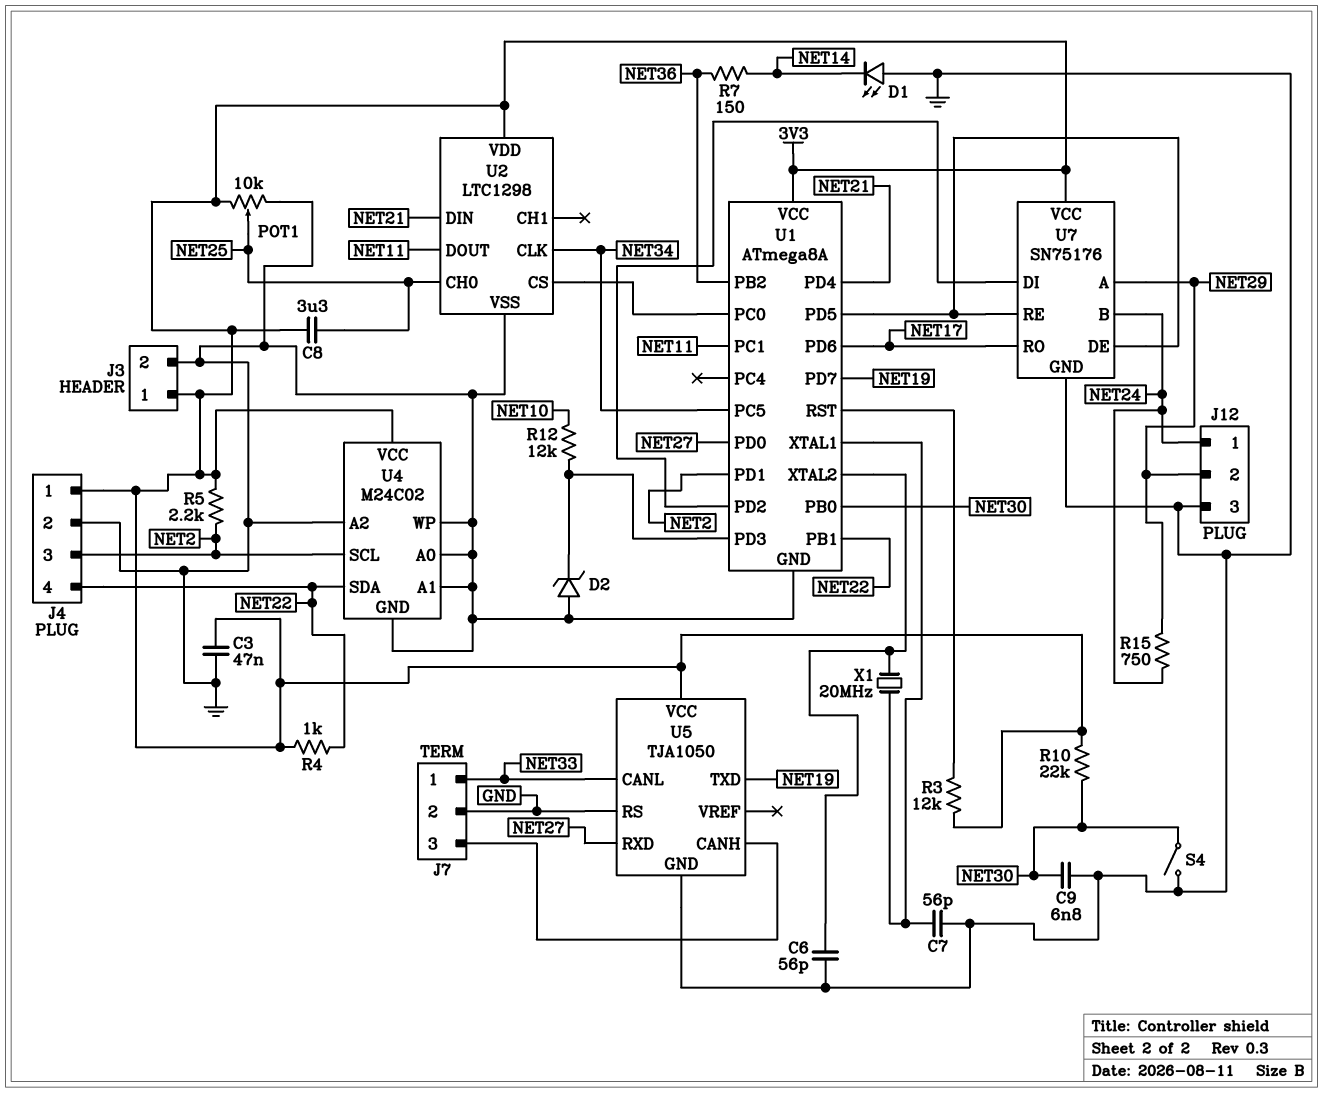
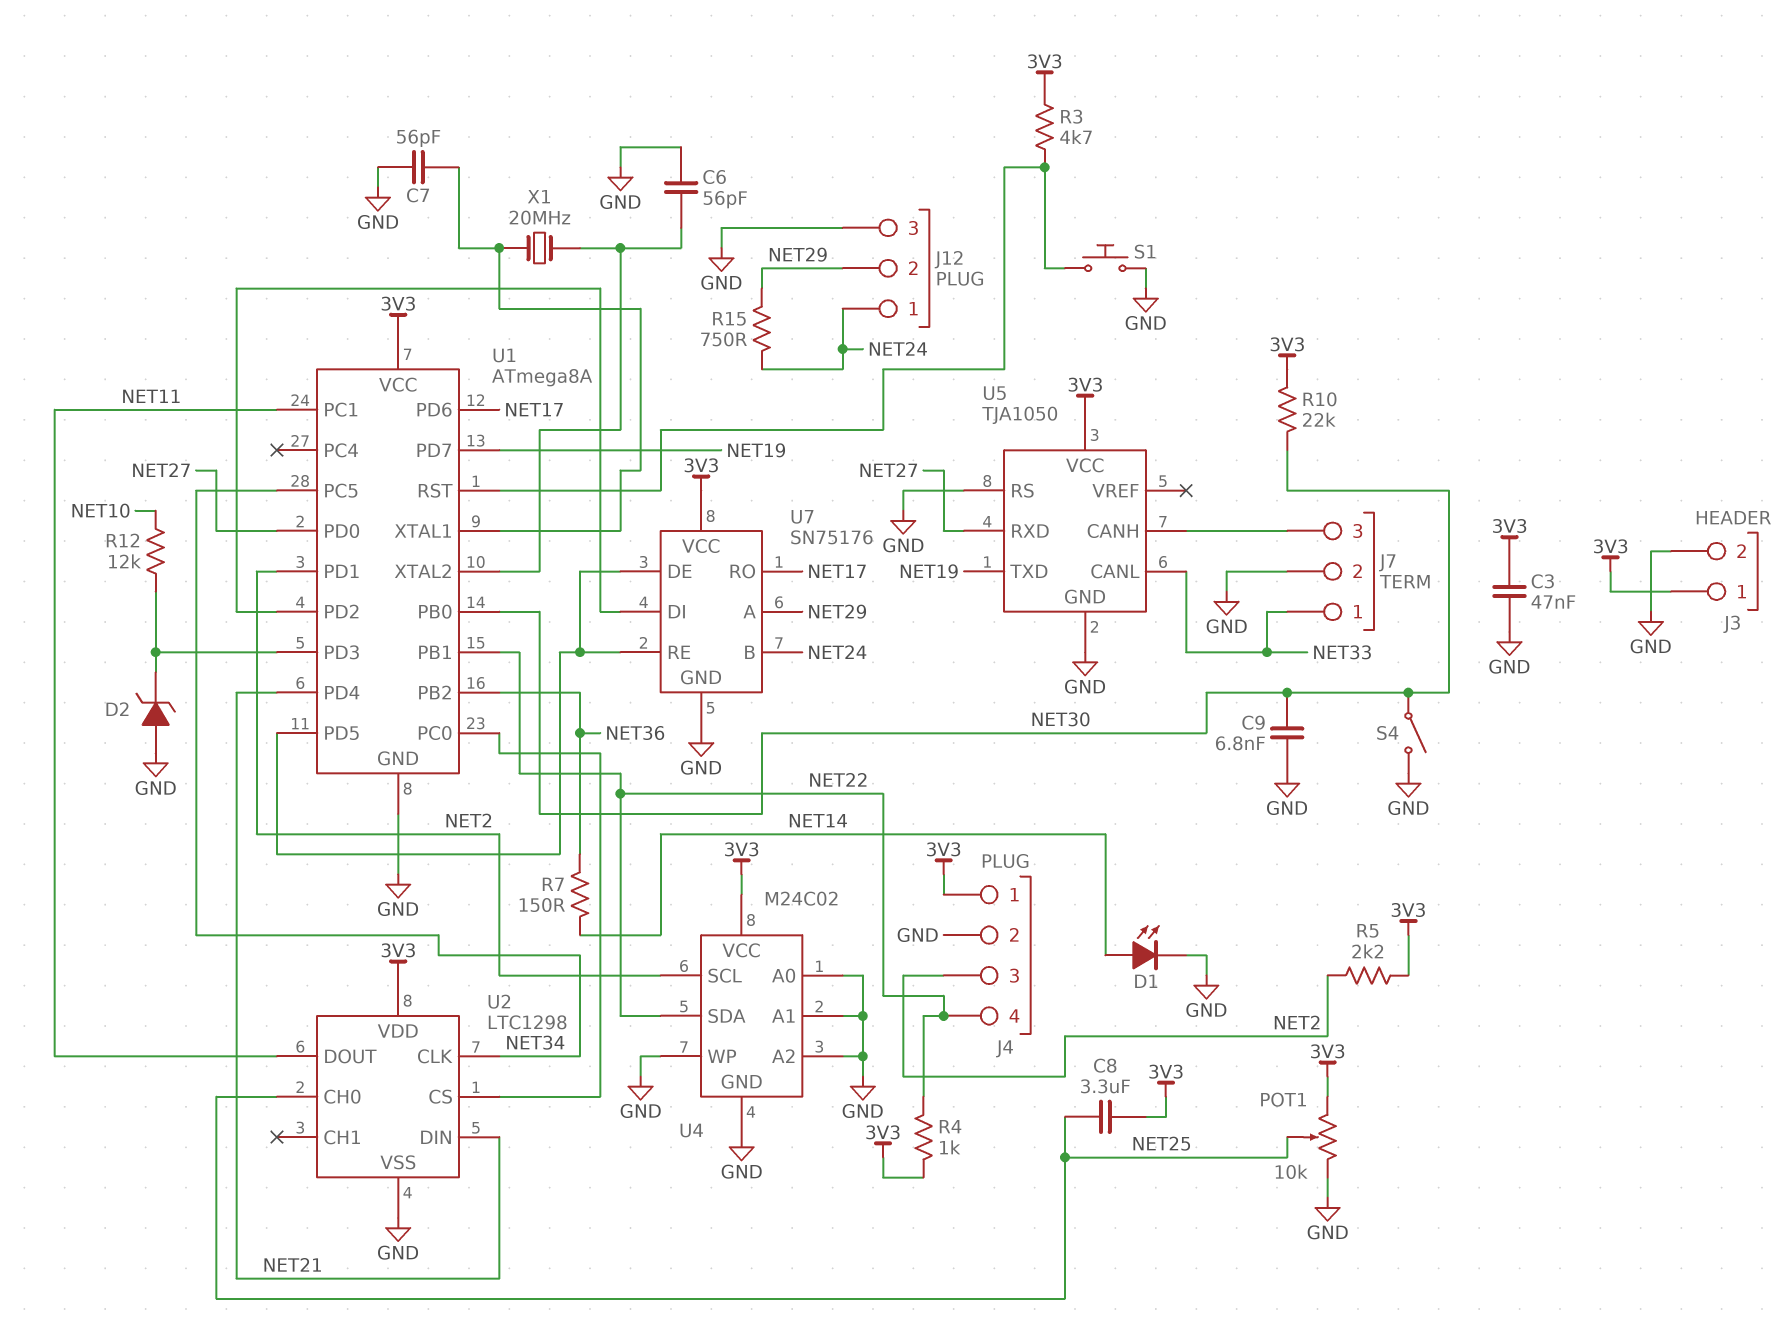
D1: LED (A GND, K NET14) -> LED (A NET14, K GND)
R3: 12k (3V3, U1/RST) -> 4.7k (3V3, U1/RST)
S1: none -> button (GND, U1/RST)

